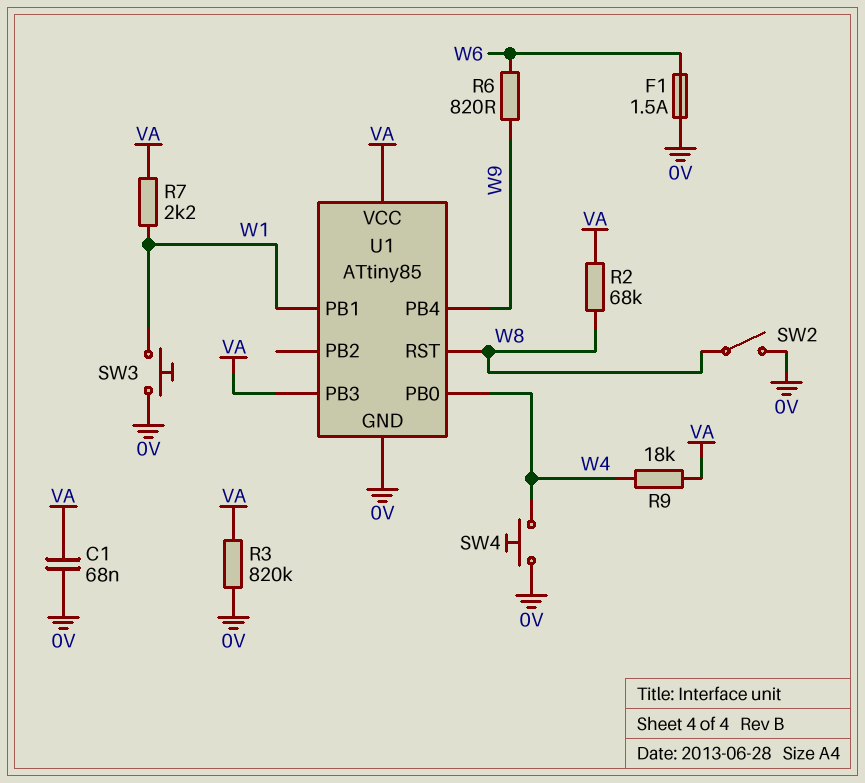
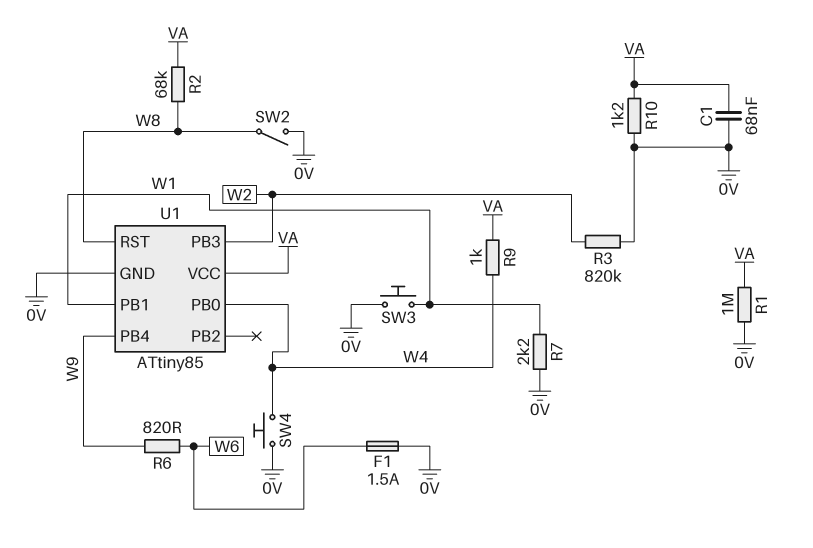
R1: none -> 1M (0V, VA)
R3: 820k (0V, VA) -> 820k (0V, W2)
R7: 2.2k (VA, W1) -> 2.2k (0V, W1)
R9: 18k (VA, W4) -> 1k (VA, W4)
R10: none -> 1.2k (0V, VA)
U1 pin PB3: VA -> W2

